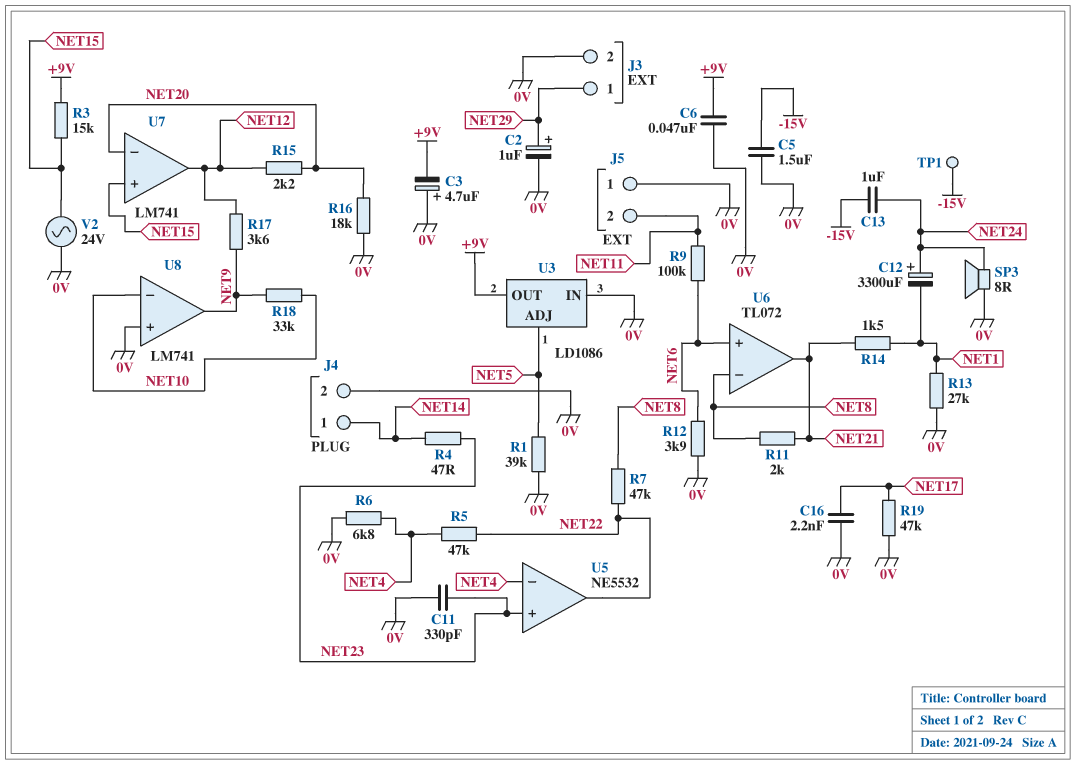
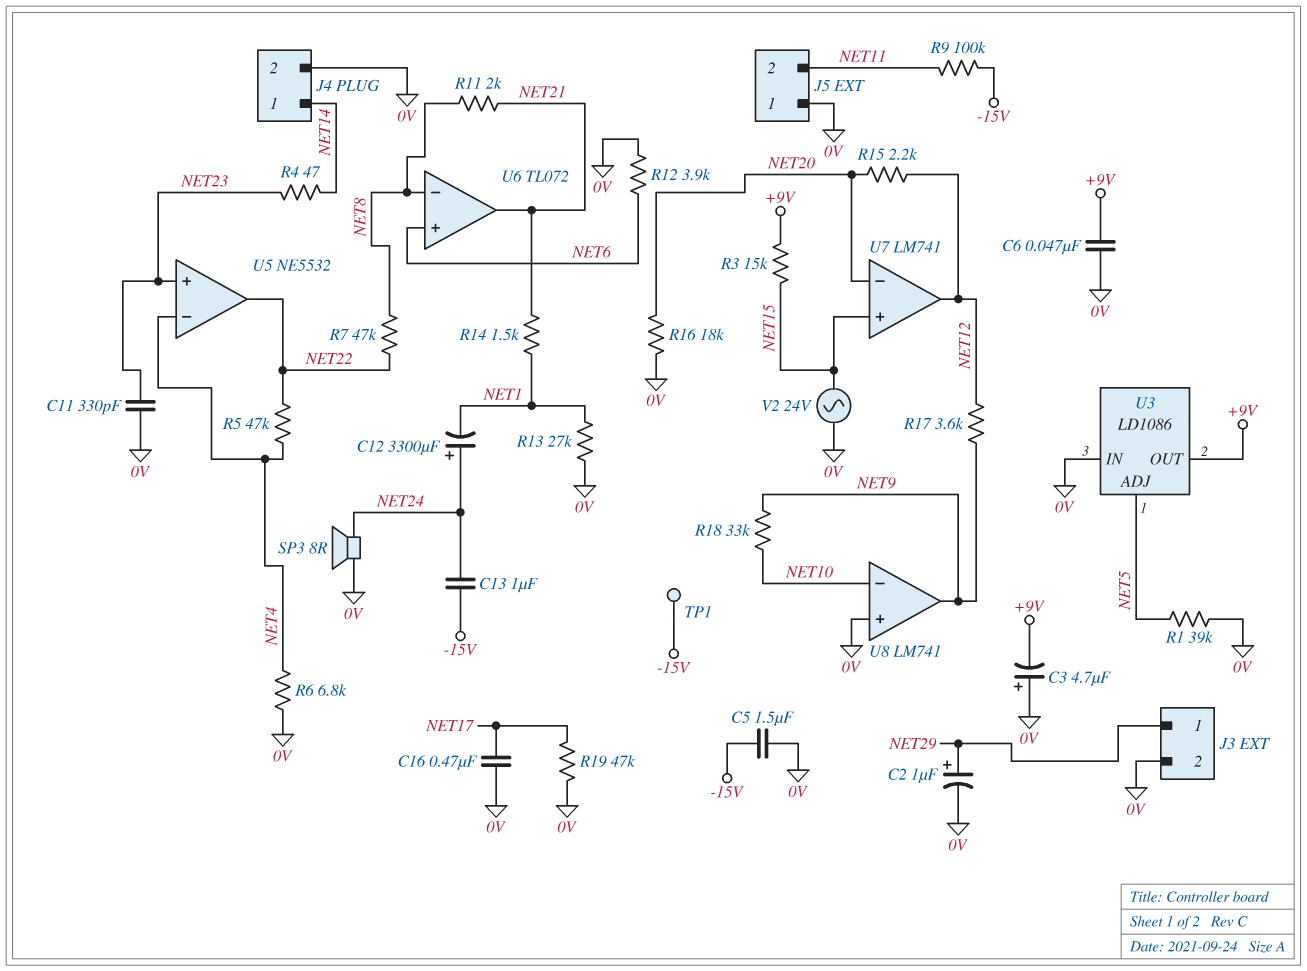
C16: 2.2nF (0V, NET17) -> 470nF (0V, NET17)
R9: 100k (NET6, NET11) -> 100k (-15V, NET11)

